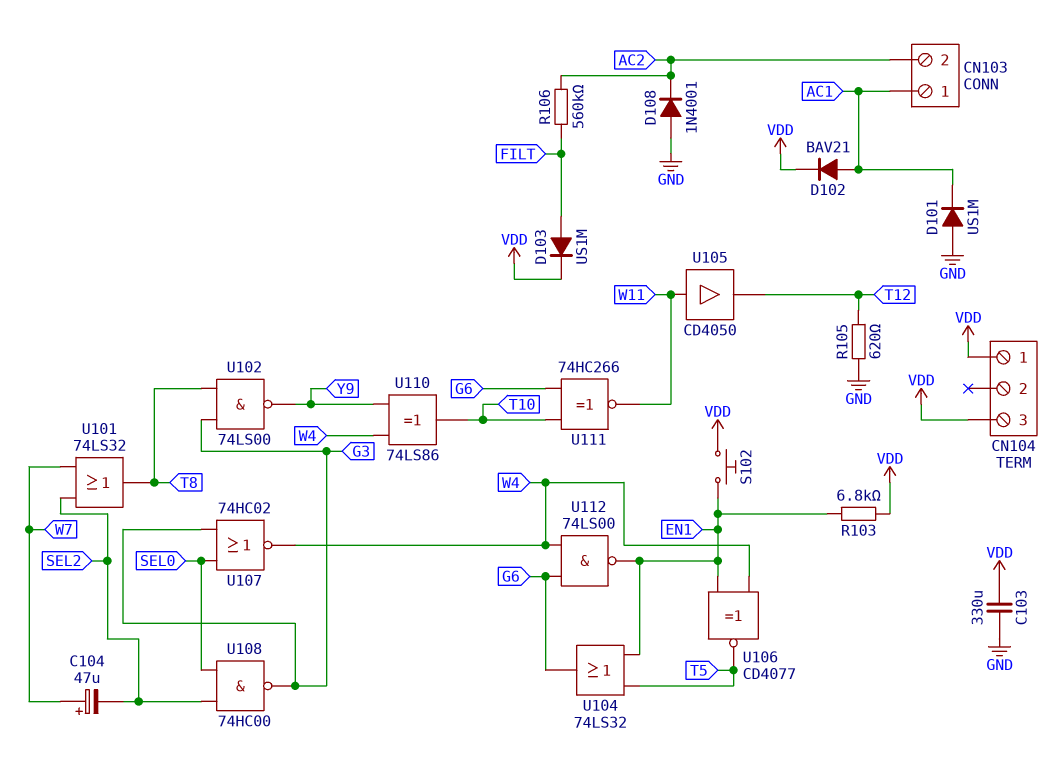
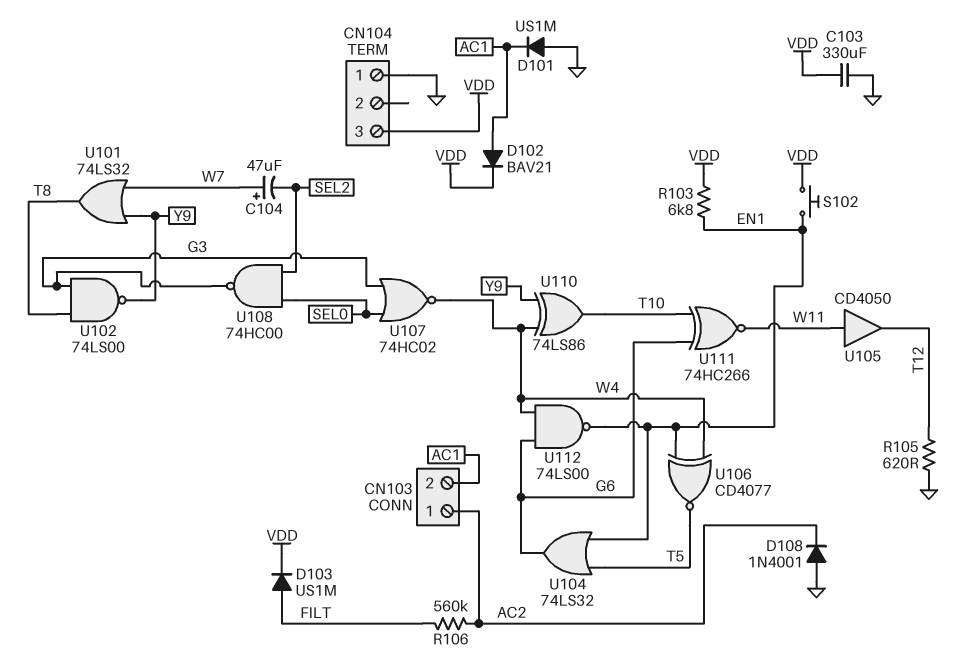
CN103 pin 1: AC1 -> AC2
CN103 pin 2: AC2 -> AC1
CN104 pin 1: VDD -> GND
U101: OR 74LS32 (in SEL2, in W7, out T8) -> OR 74LS32 (in W7, in Y9, out T8)

